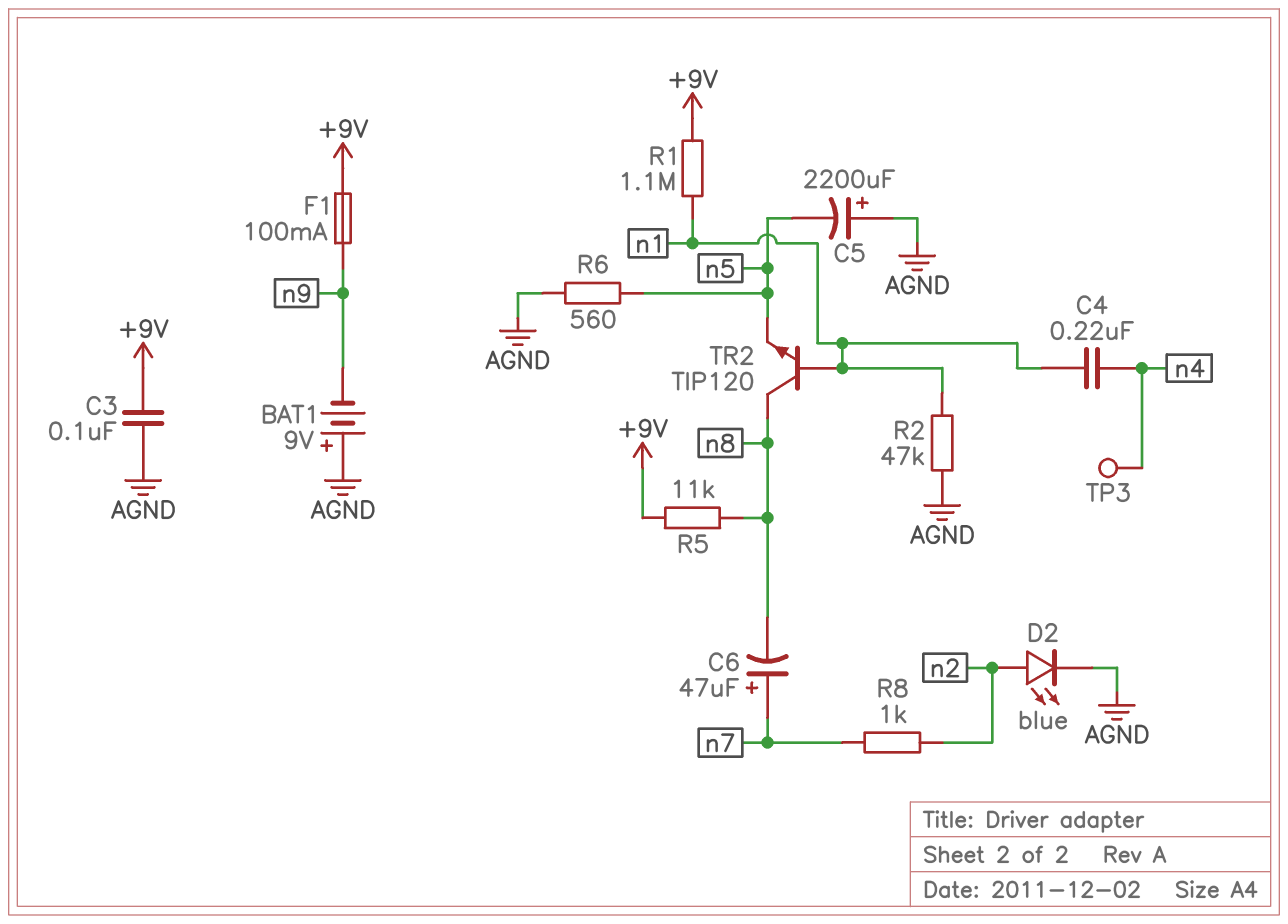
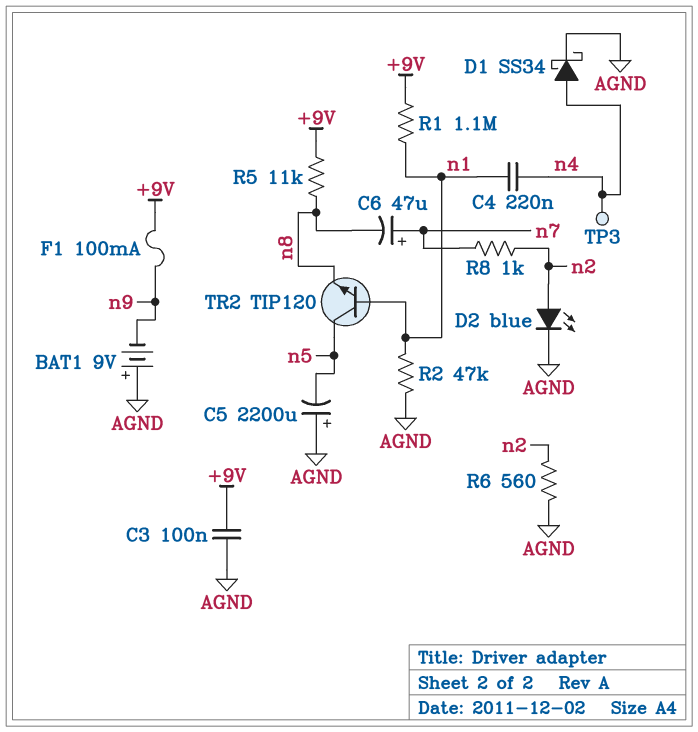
D1: none -> schottky SS34 (A n4, K AGND)
R6: 560 (AGND, n5) -> 560 (AGND, n2)
TR2: NPN TIP120 (B n1, C n8, E n5) -> NPN TIP120 (B n1, C n5, E n8)

